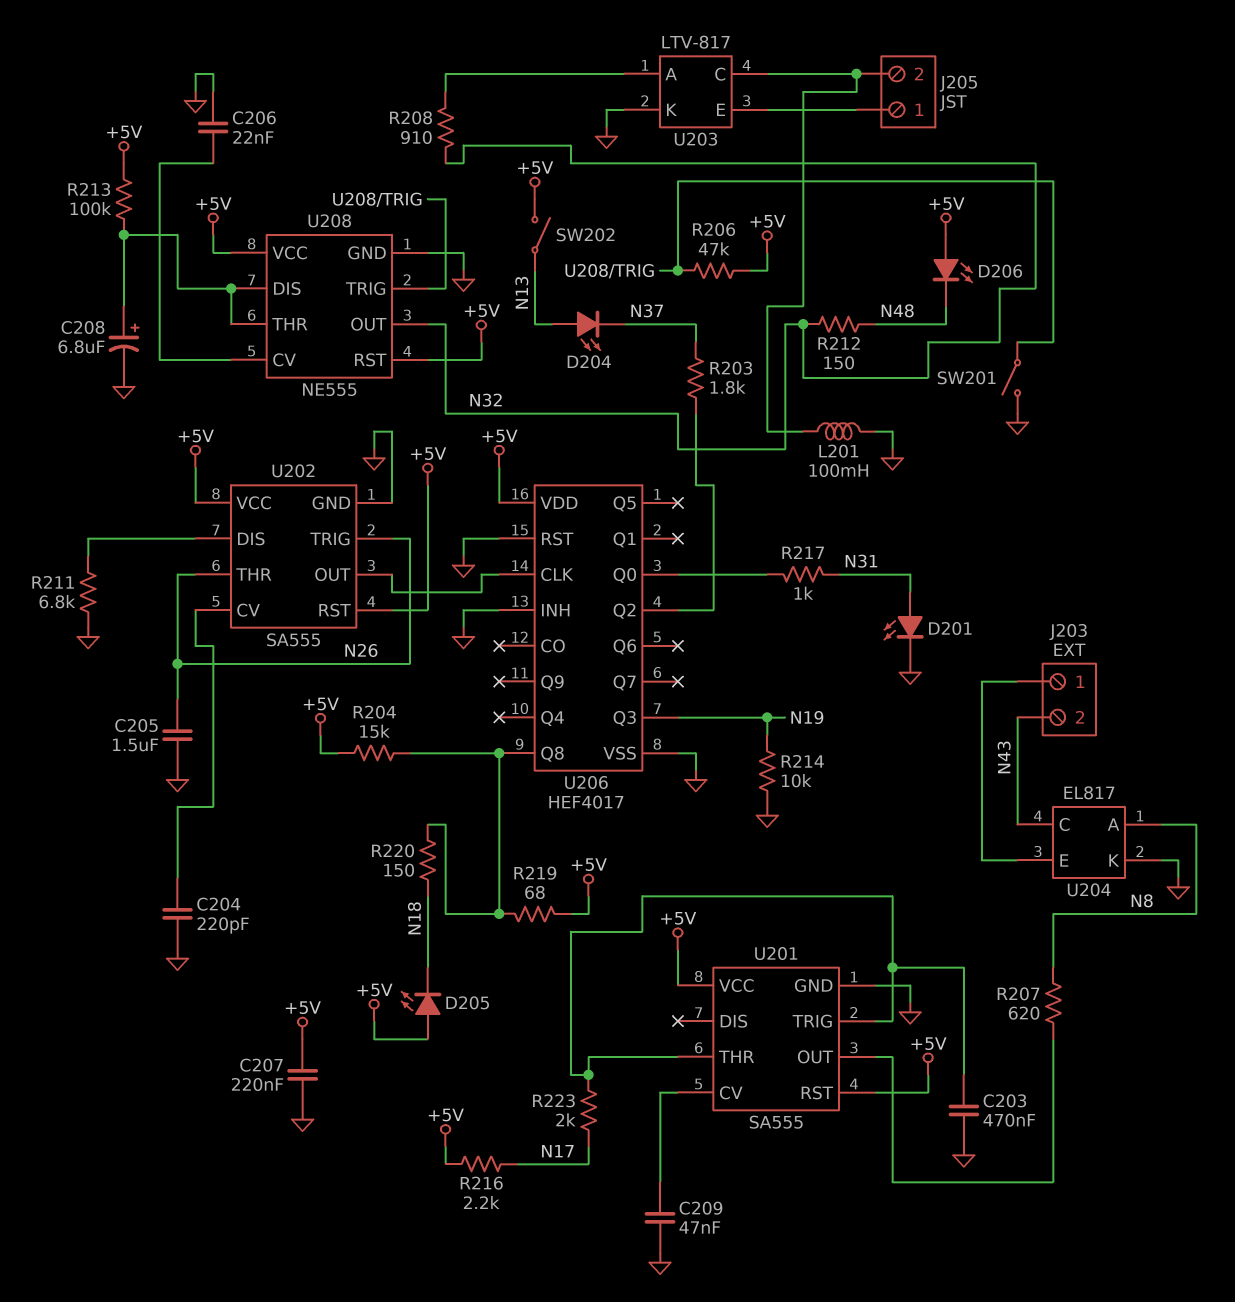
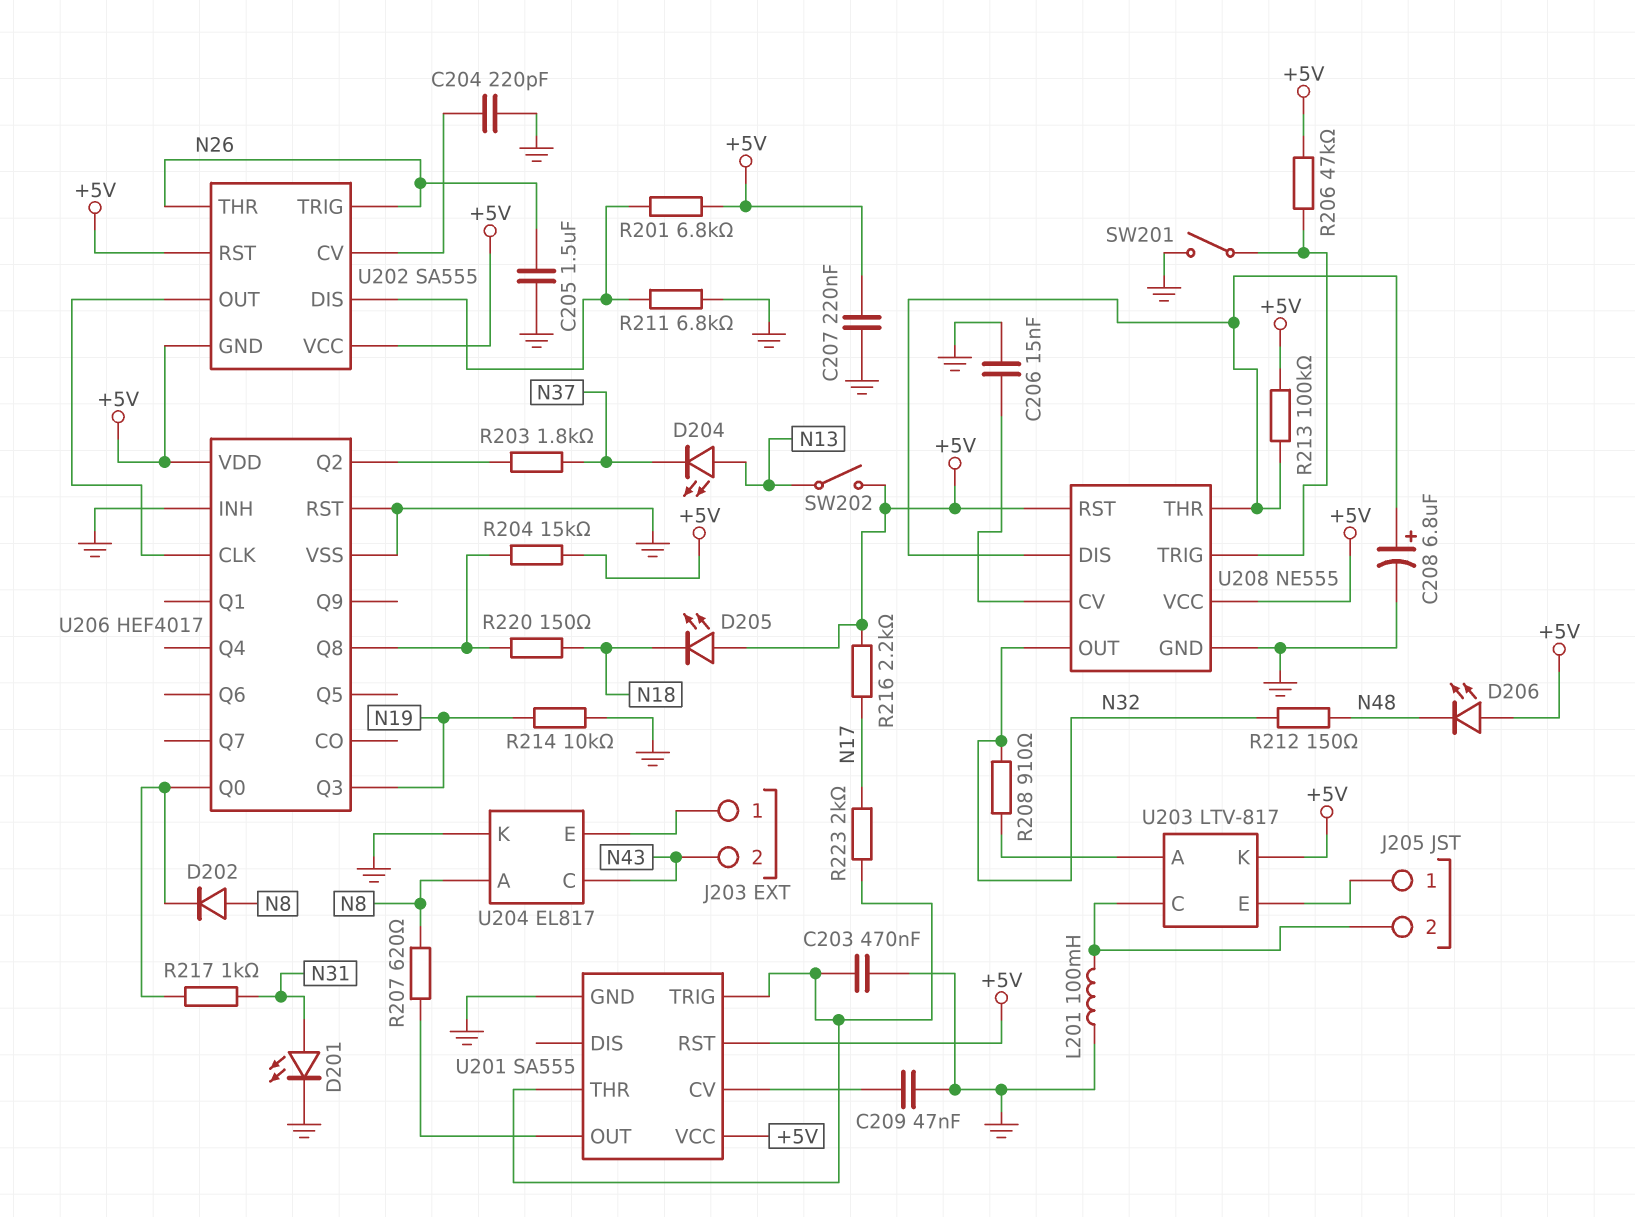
C206: 22nF (GND, U208/CV) -> 15nF (GND, U208/CV)
D202: none -> diode (A N8, K U206/Q0)
R201: none -> 6.8k (+5V, U202/DIS)
R219: 68 (+5V, U206/Q8) -> none
U202 pin GND: GND -> +5V
U203 pin K: GND -> +5V

